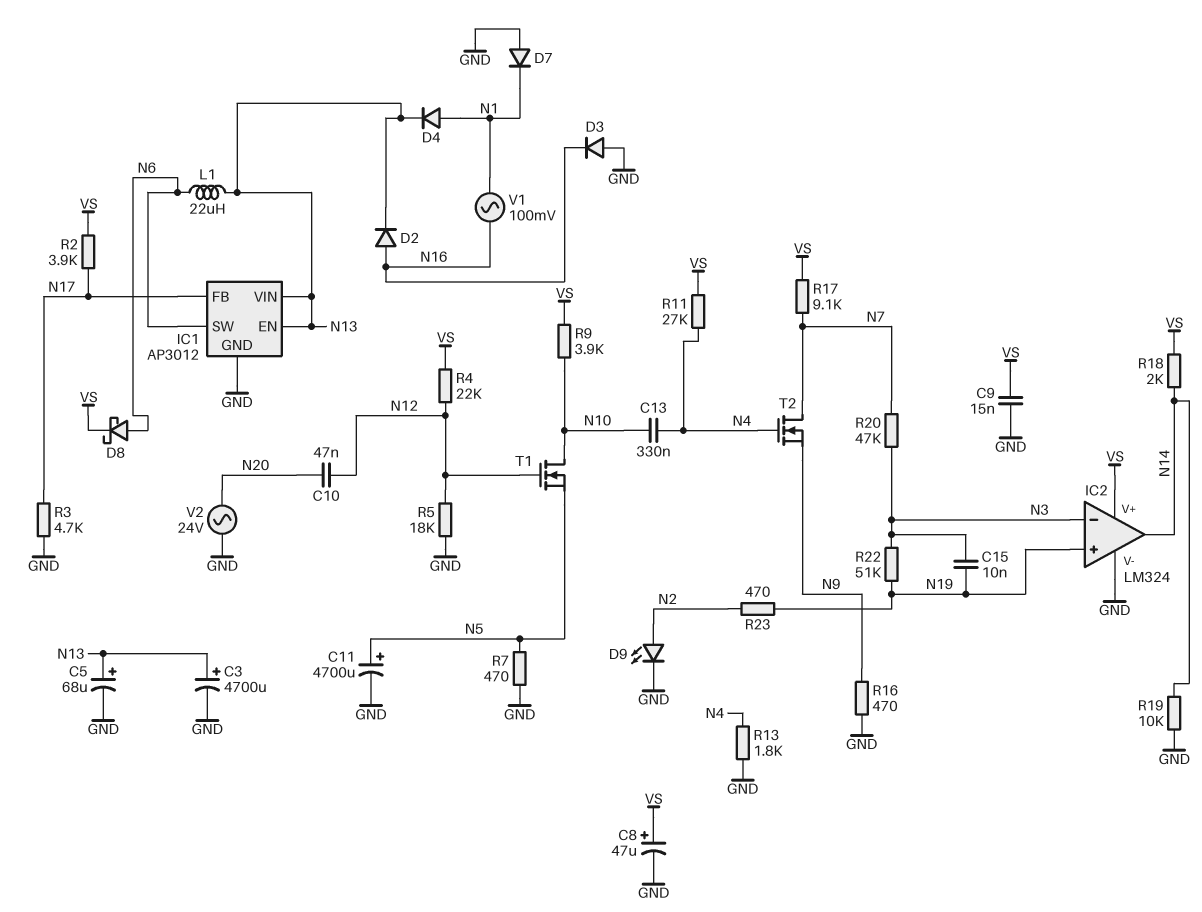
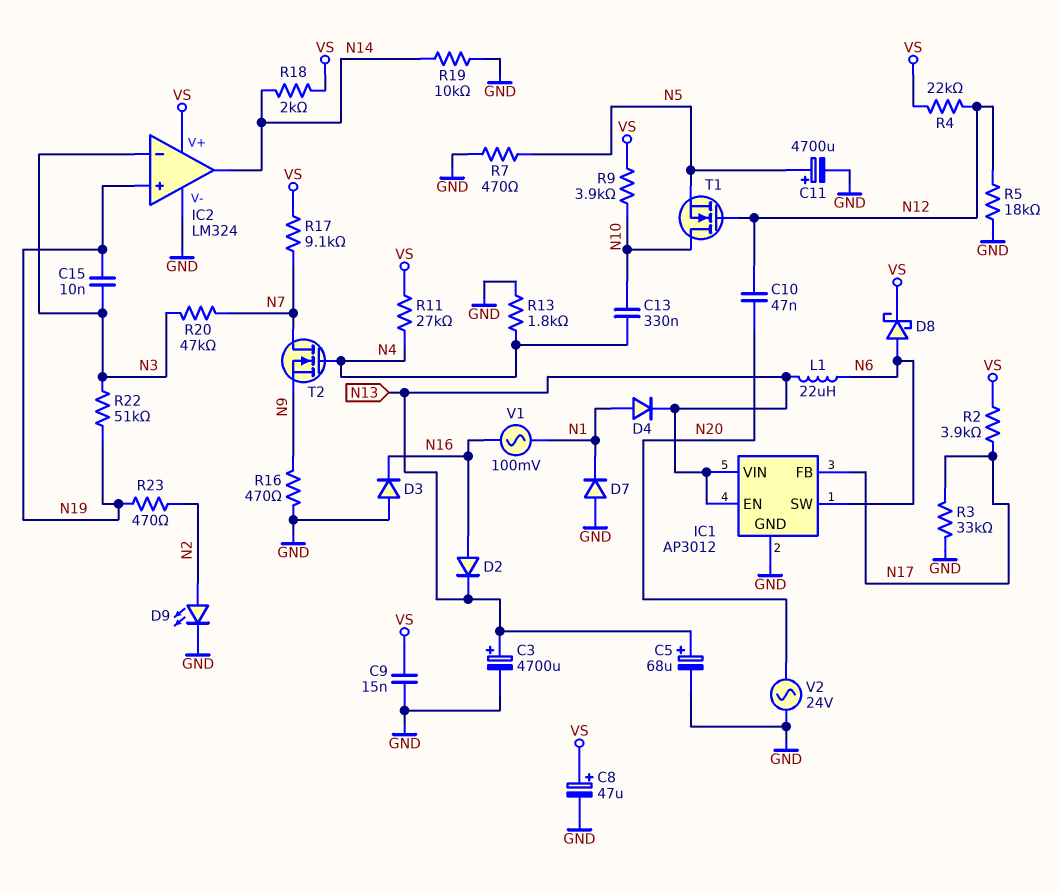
R3: 4.7k (GND, N17) -> 33k (GND, N17)

